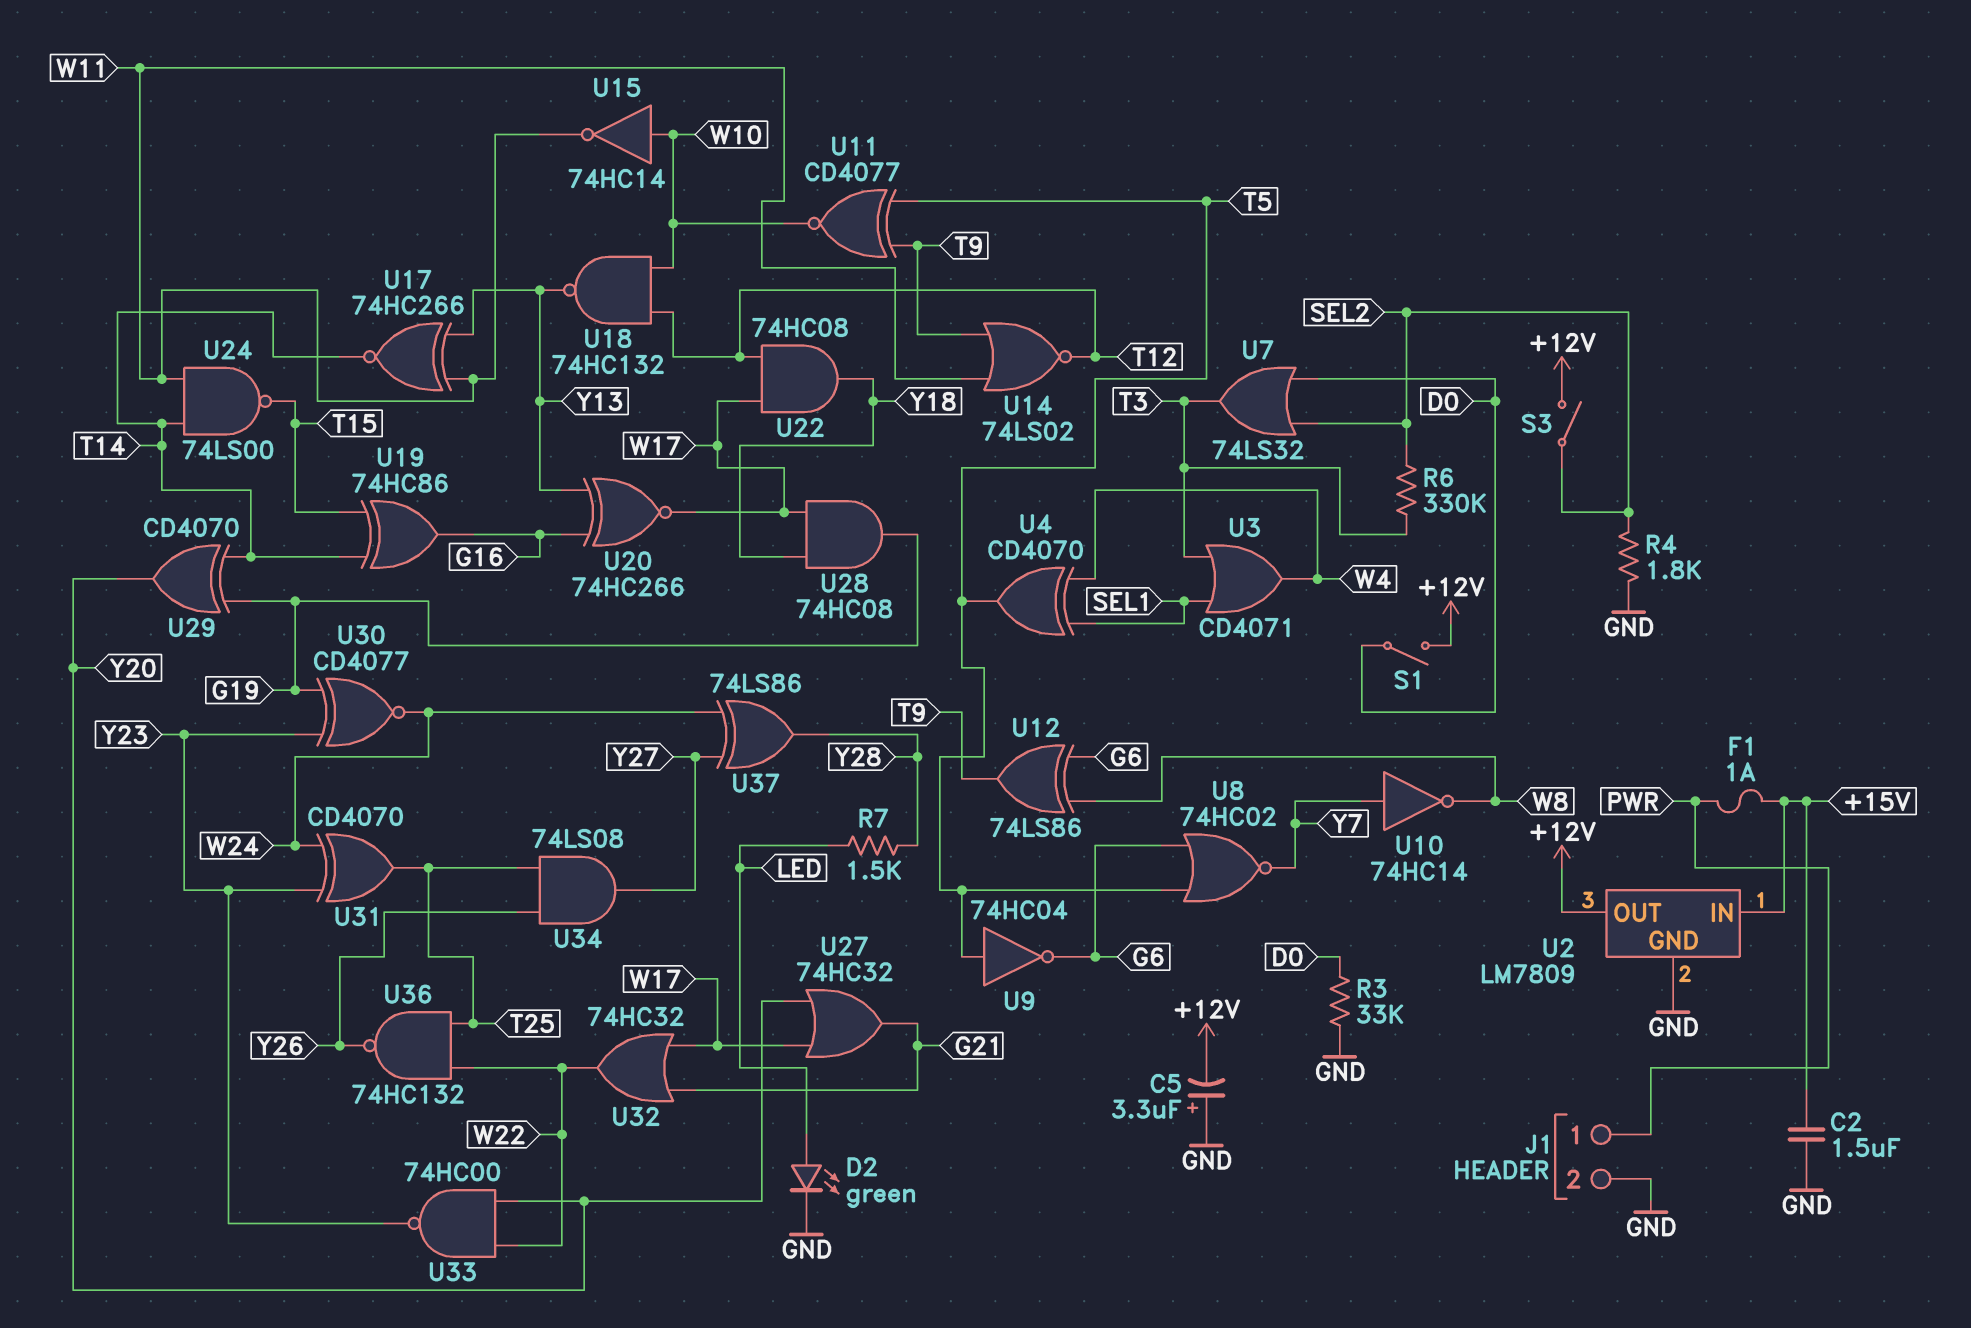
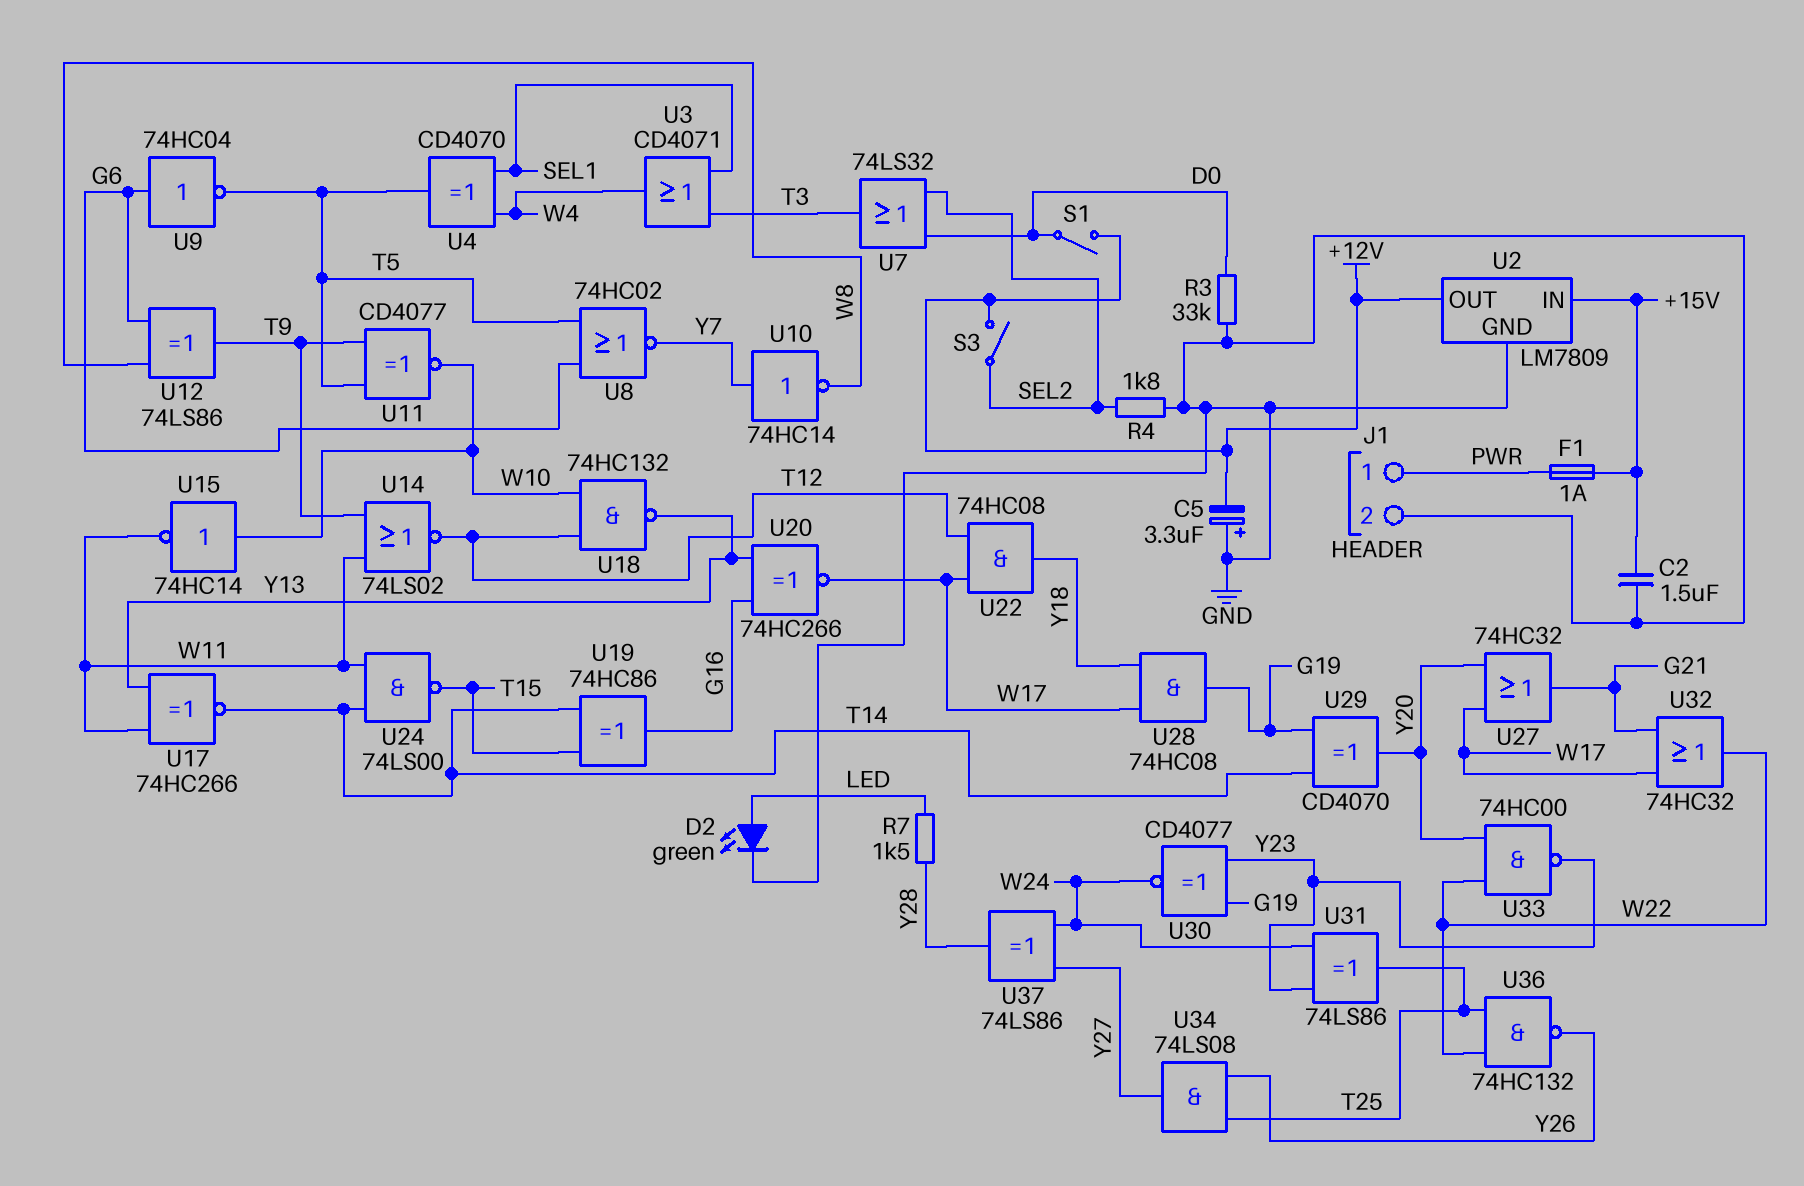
R6: 330k (SEL2, T3) -> none
U9: NOT 74HC04 (in T5, out G6) -> NOT 74HC04 (in G6, out T5)
U31: XOR CD4070 (in W24, in Y23, out T25) -> XOR 74LS86 (in W24, in Y23, out T25)

